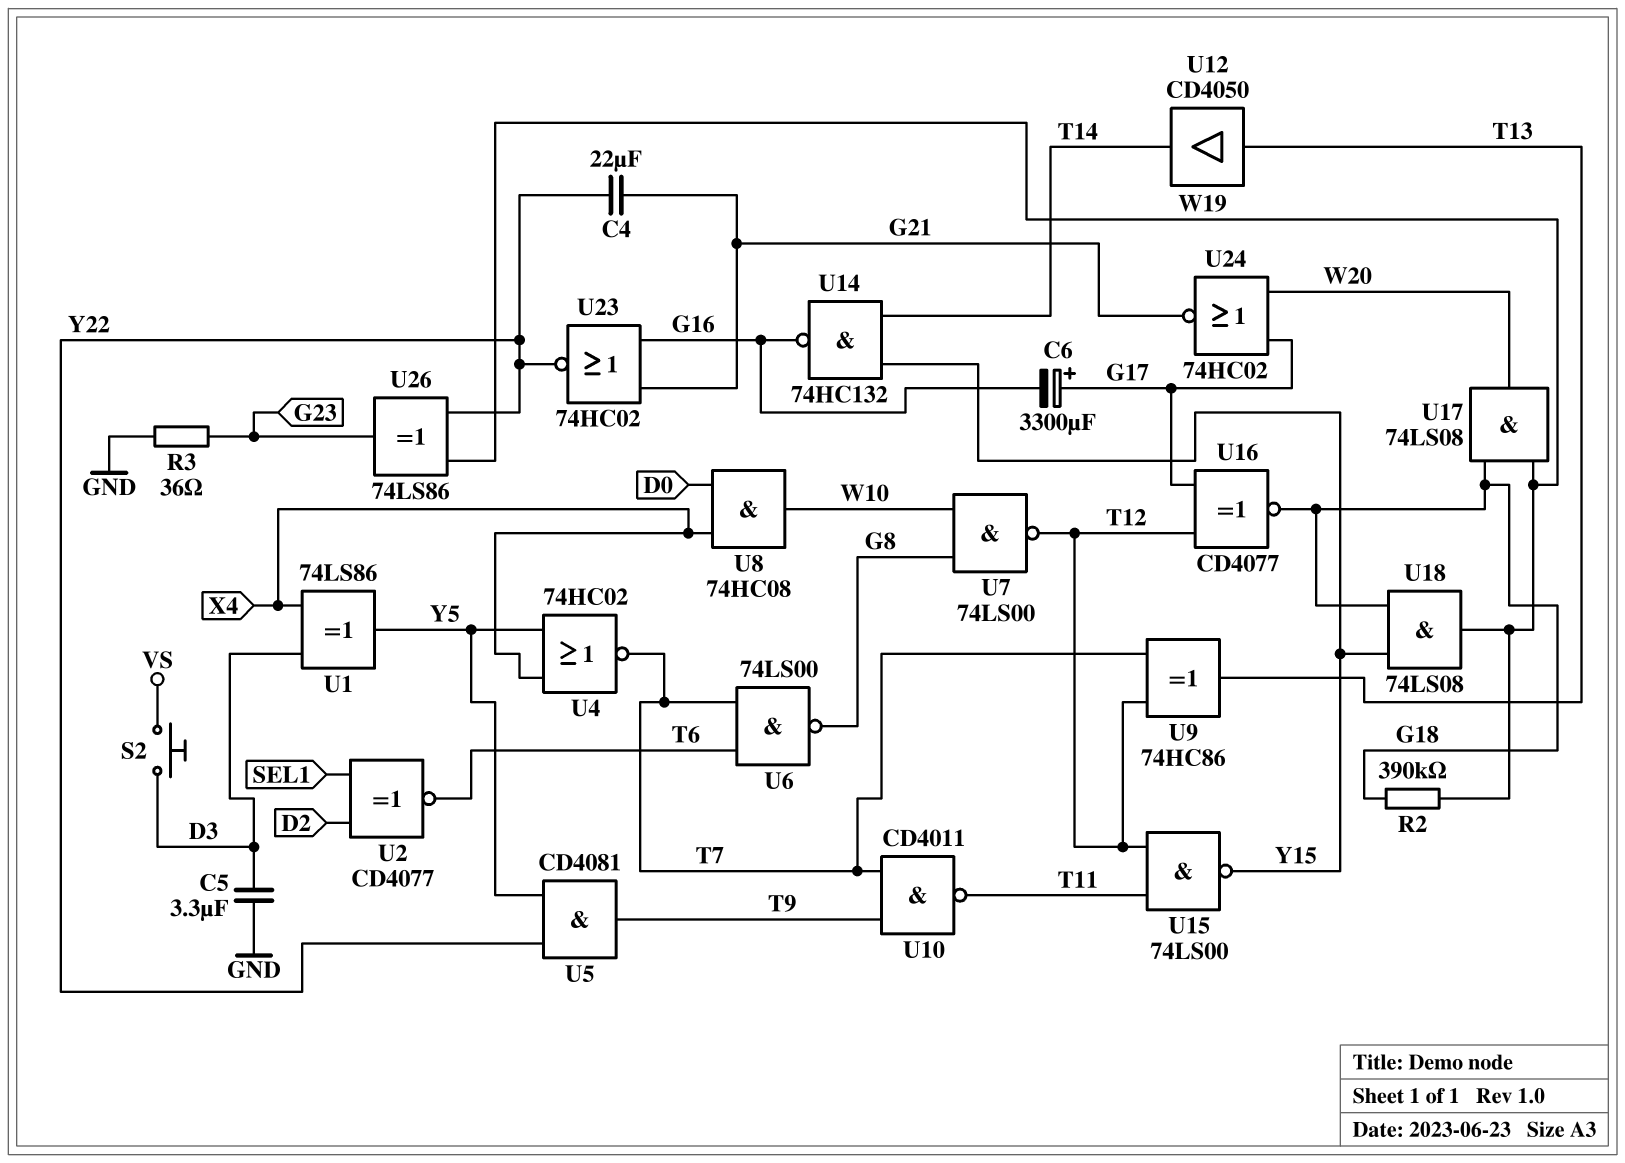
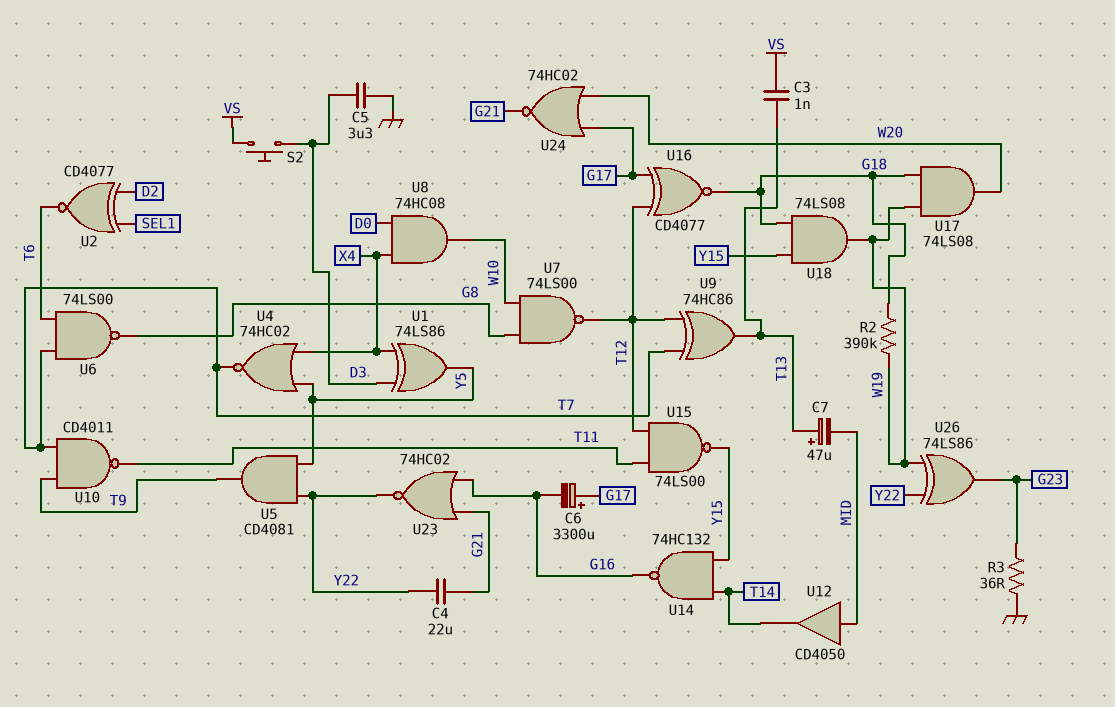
C3: none -> 1nF (T13, VS)
C7: none -> 47uF (plus T13, minus MID)
U12: buffer CD4050 (in T13, out T14) -> buffer CD4050 (in MID, out T14)

